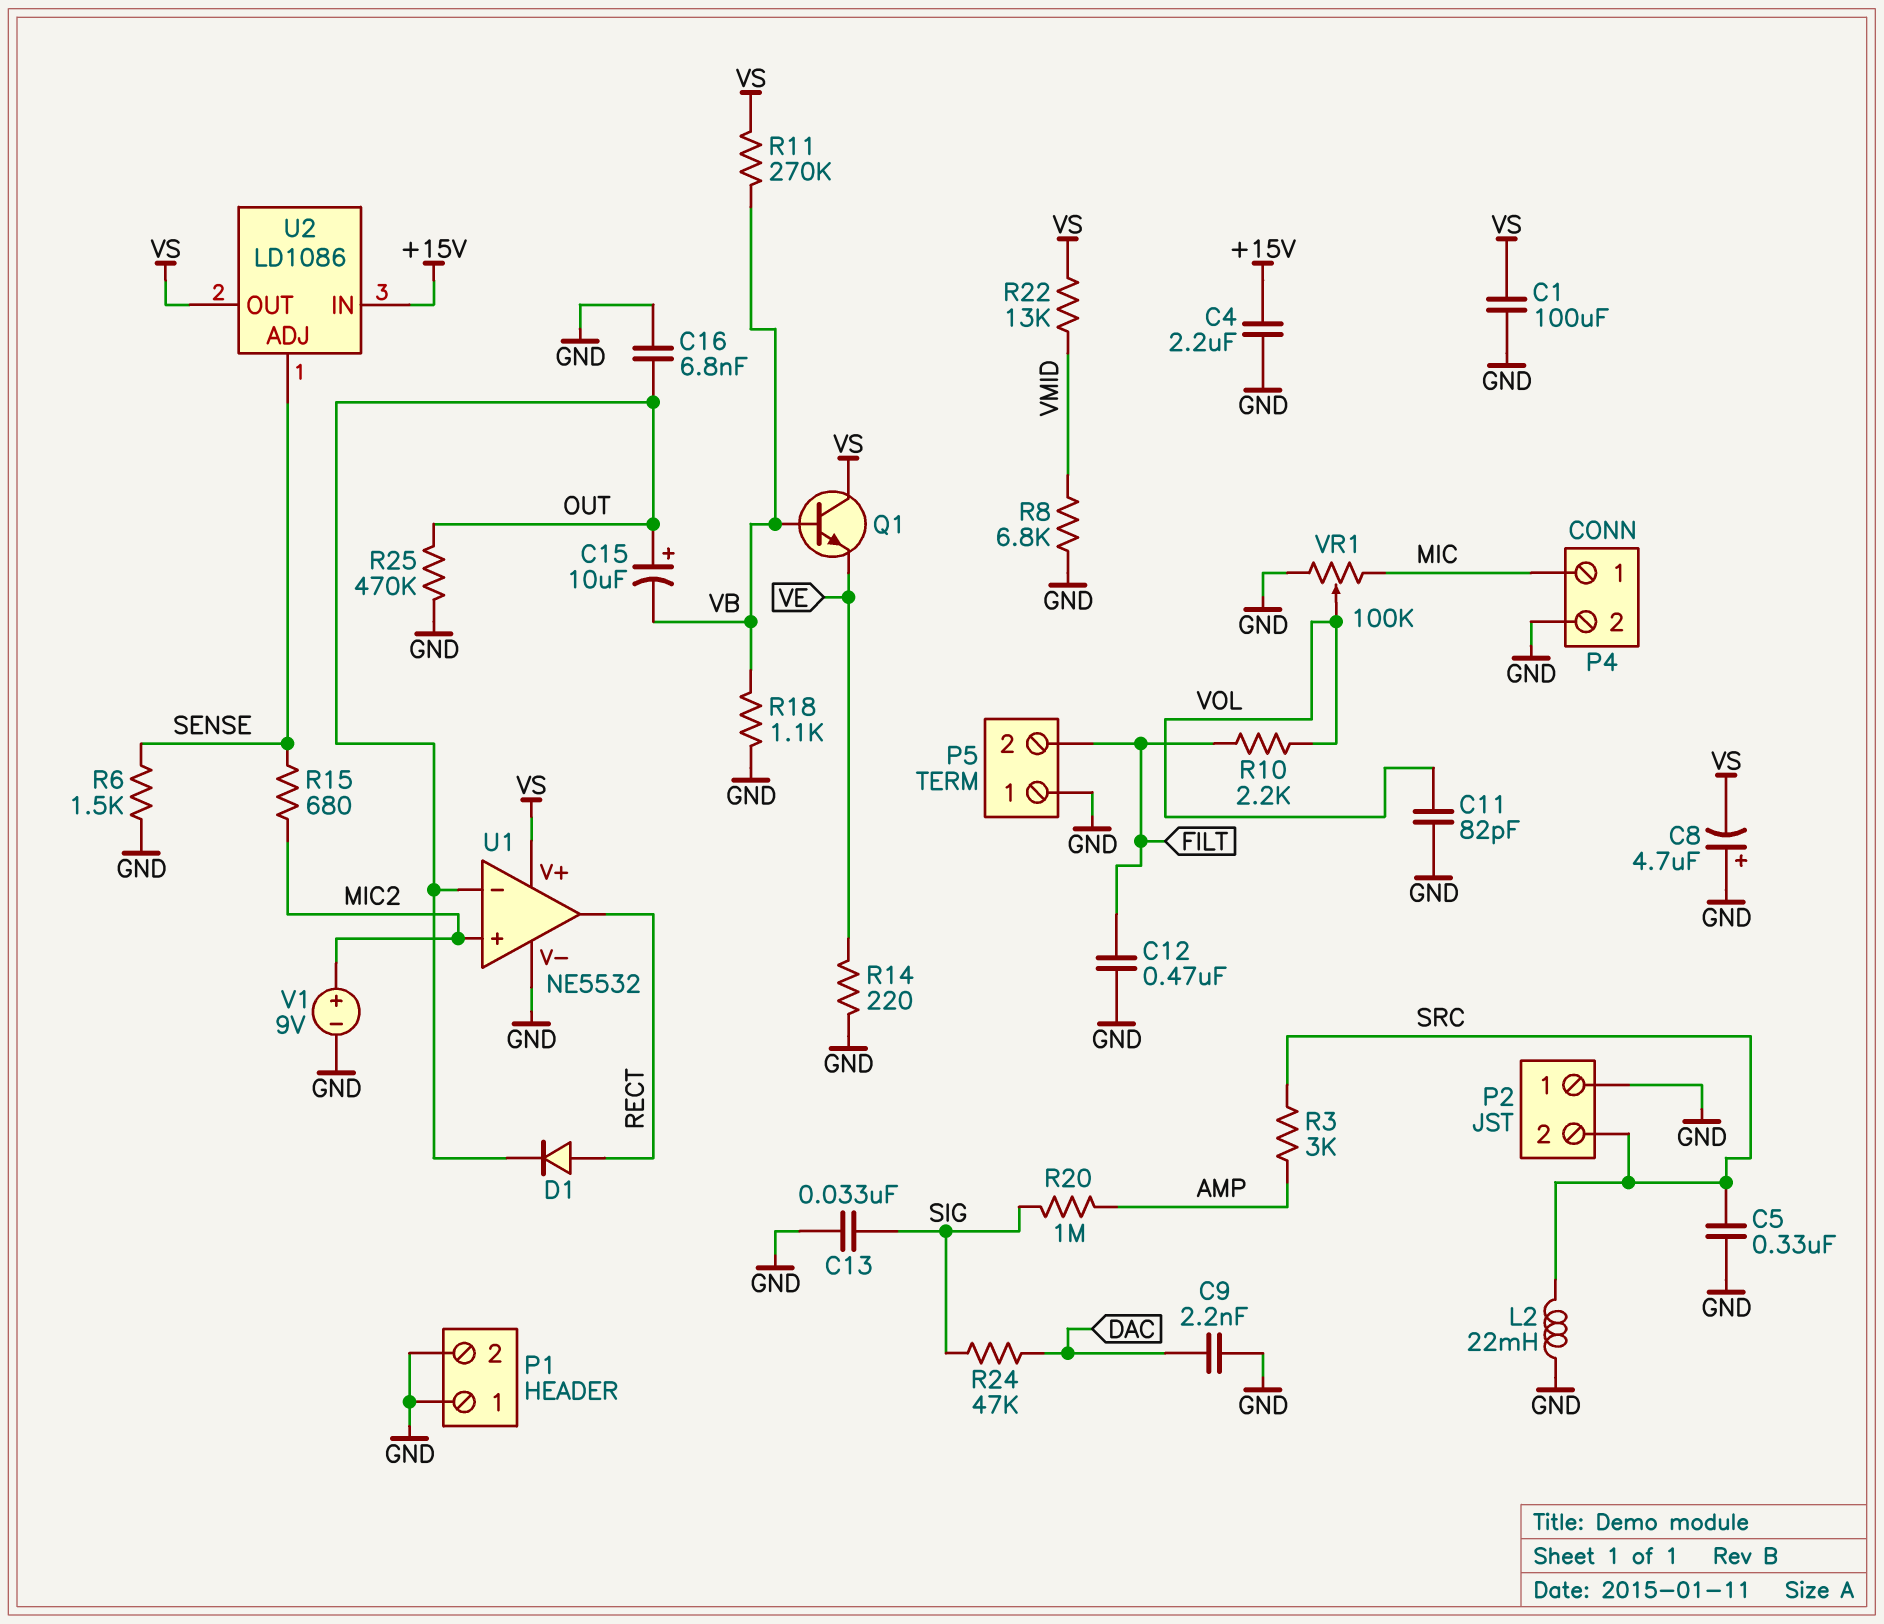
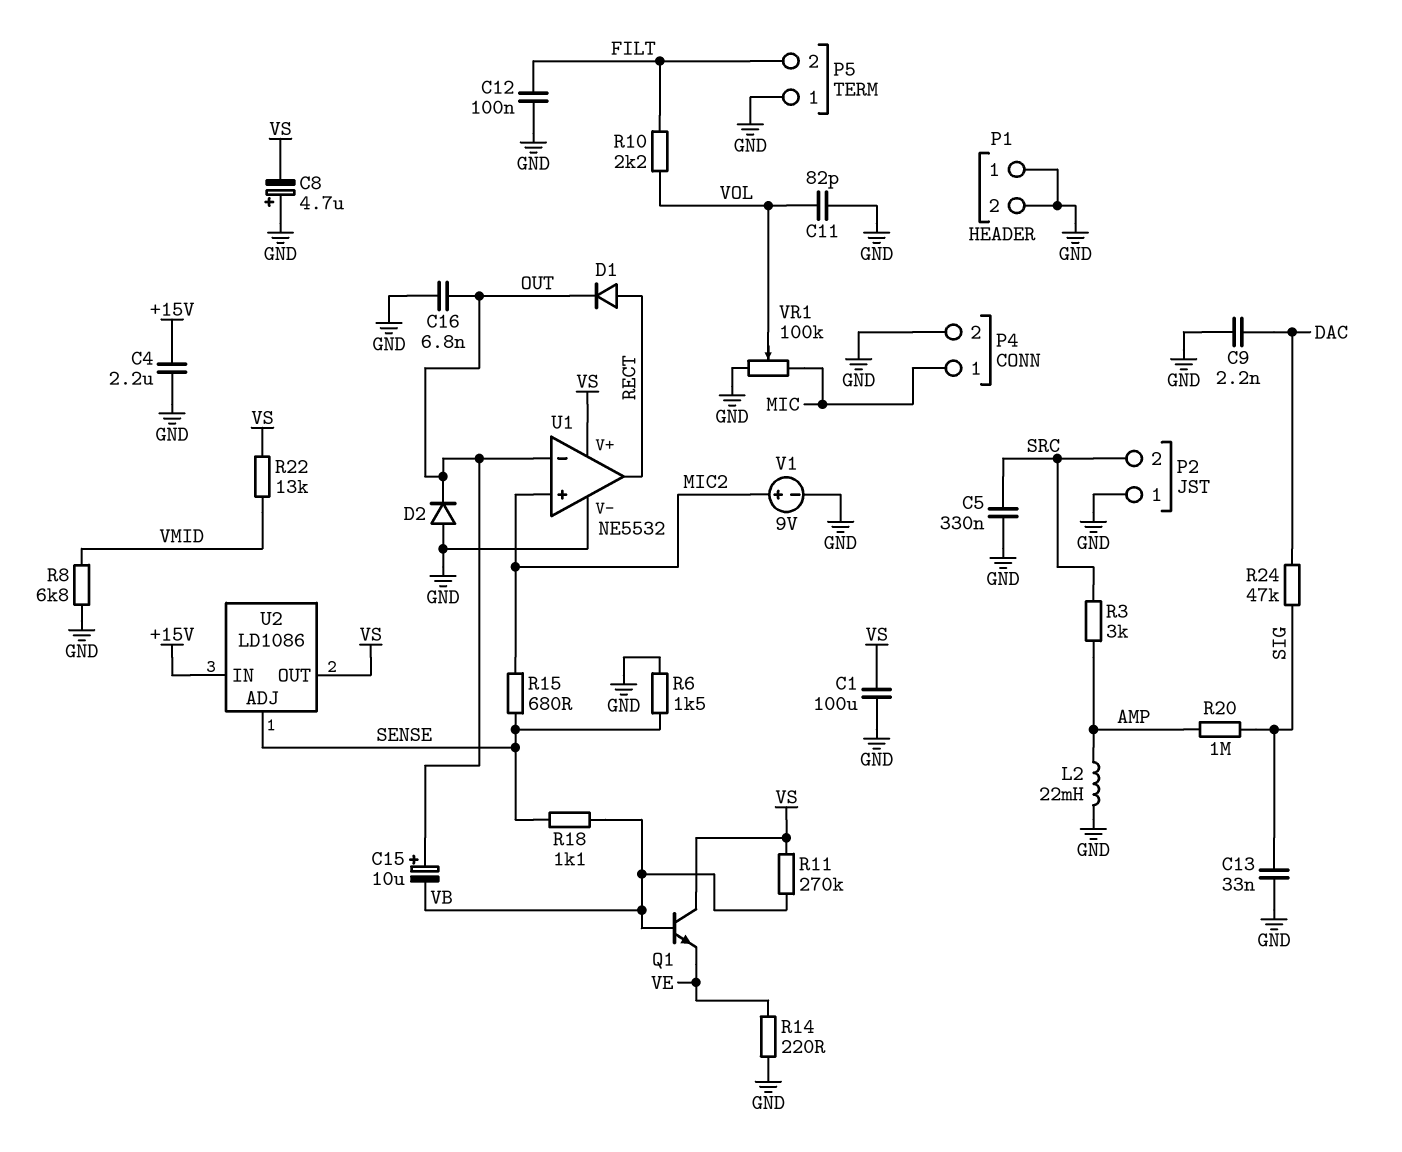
C12: 470nF (FILT, GND) -> 100nF (FILT, GND)
D2: none -> diode (A GND, K OUT)
L2: 22mH (GND, SRC) -> 22mH (AMP, GND)
R18: 1.1k (GND, VB) -> 1.1k (SENSE, VB)
R25: 470k (GND, OUT) -> none

